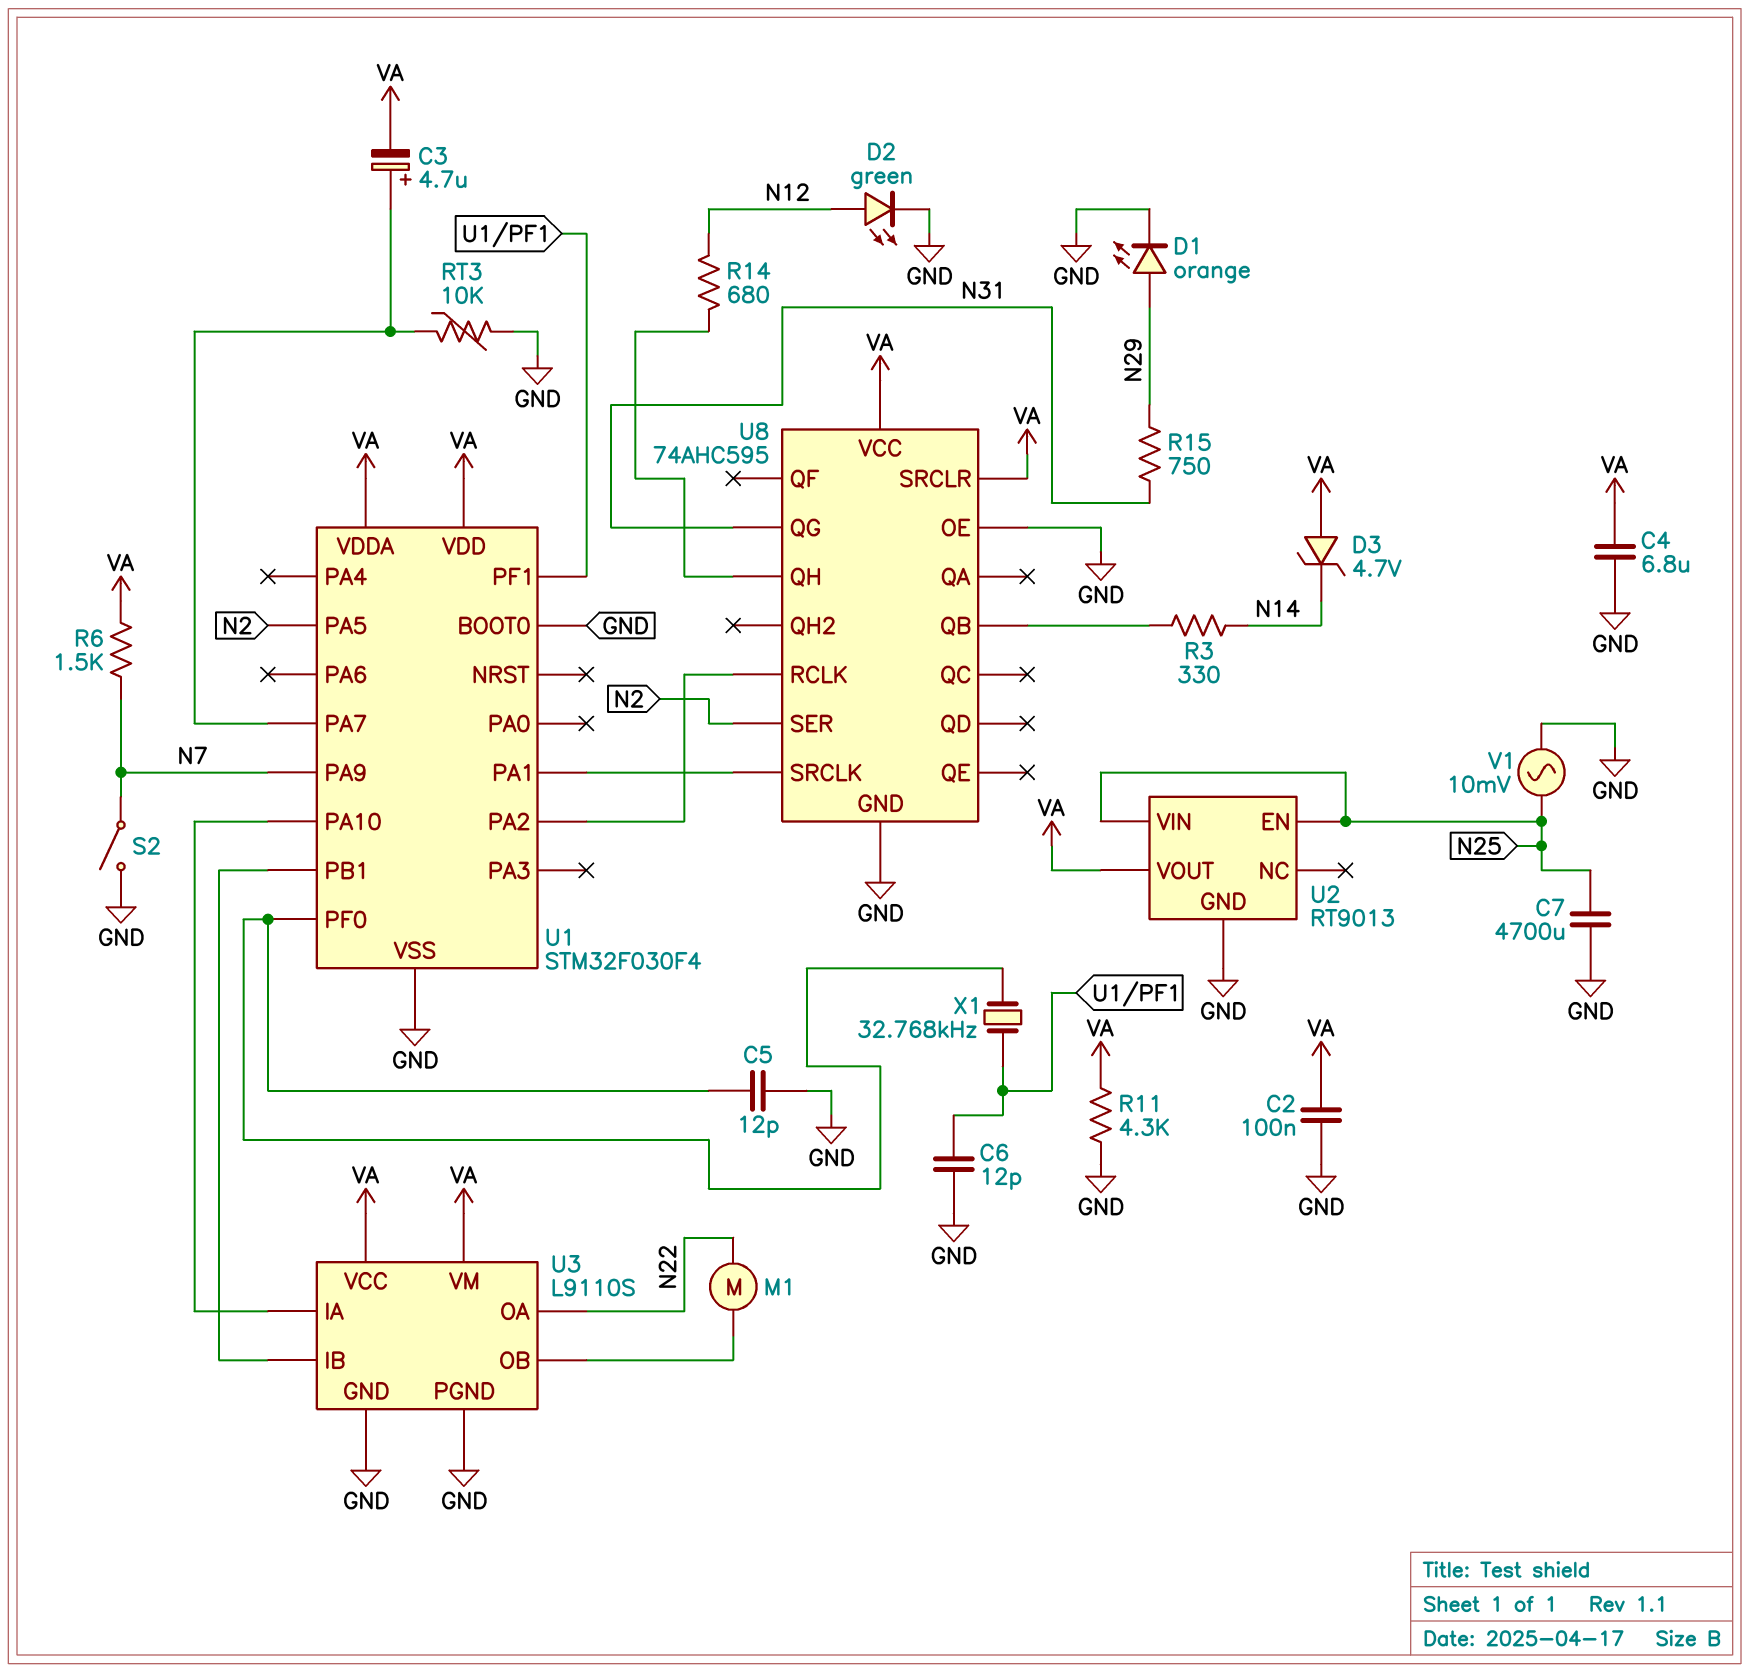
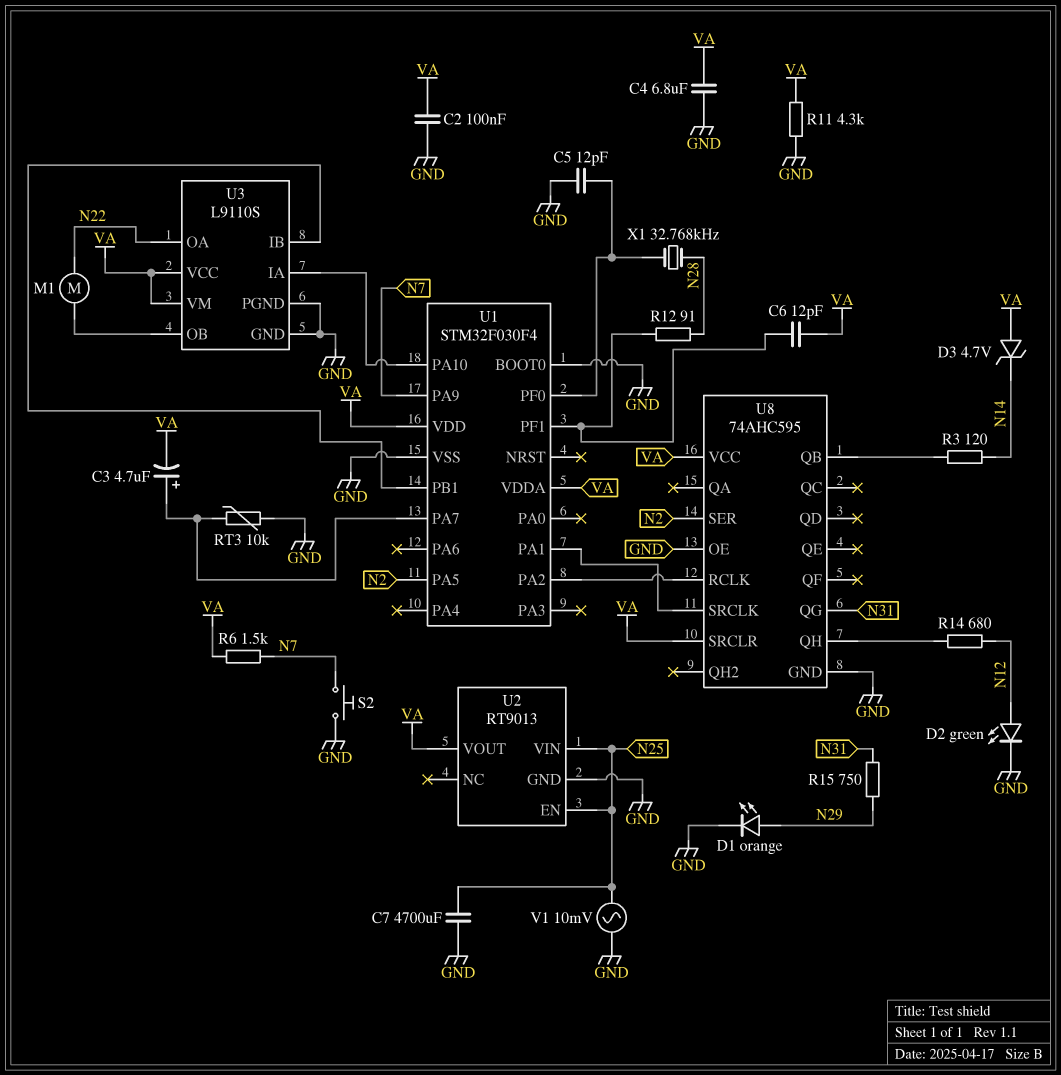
C6: 12pF (GND, U1/PF1) -> 12pF (U1/PF1, VA)
R3: 330 (N14, U8/QB) -> 120 (N14, U8/QB)
R12: none -> 91 (N28, U1/PF1)
S2: switch (GND, N7) -> button (GND, N7)
X1: 32.768kHz (U1/PF0, U1/PF1) -> 32.768kHz (N28, U1/PF0)

